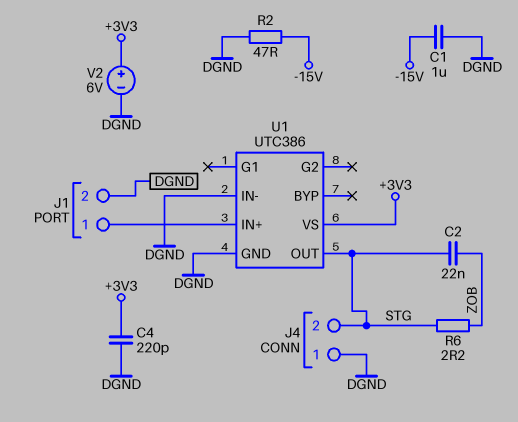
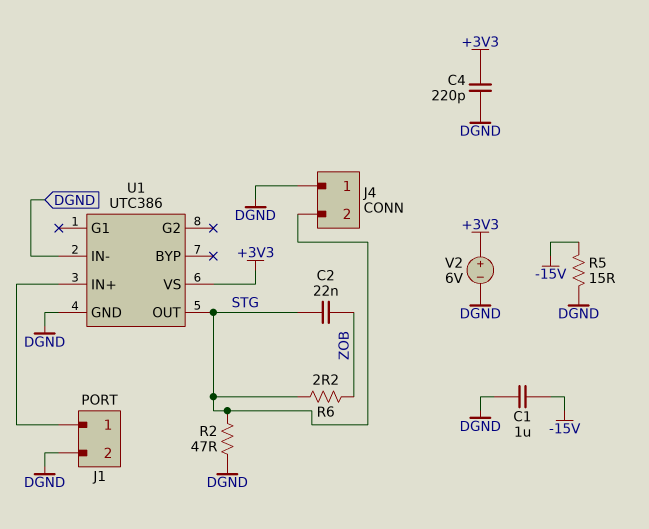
R2: 47 (-15V, DGND) -> 47 (DGND, STG)
R5: none -> 15 (-15V, DGND)

